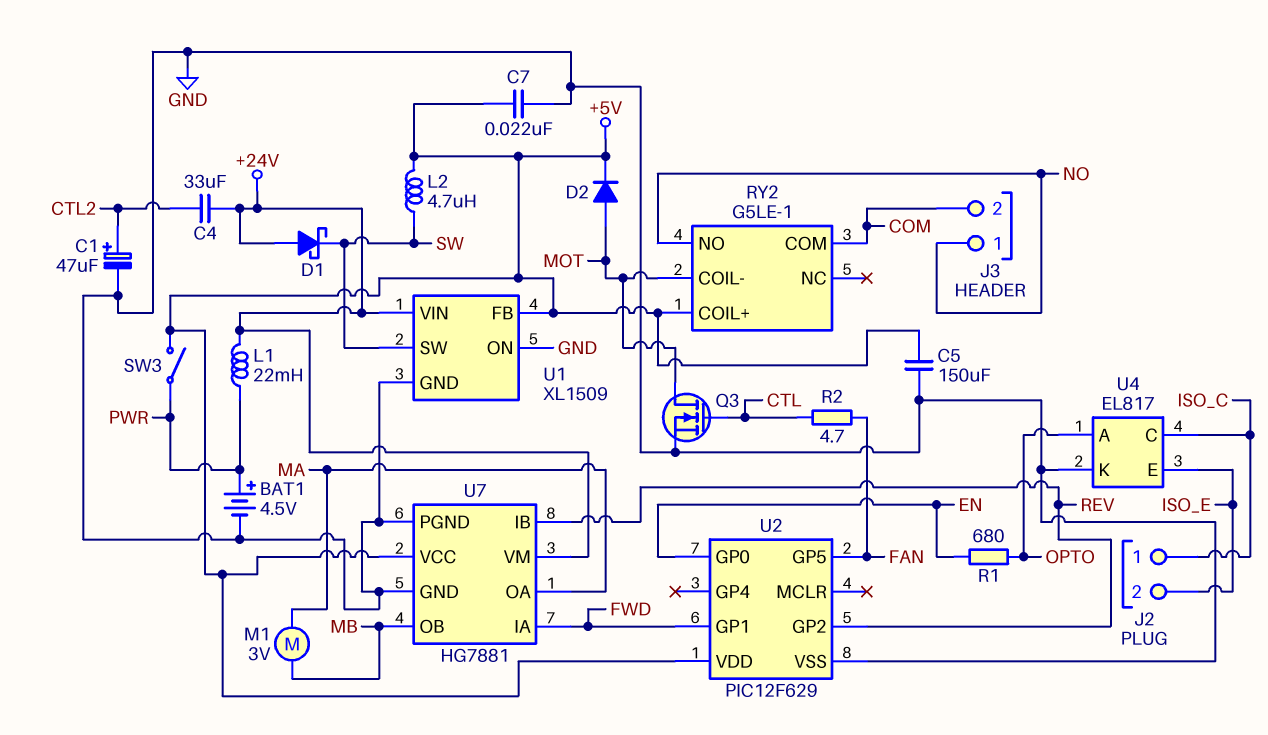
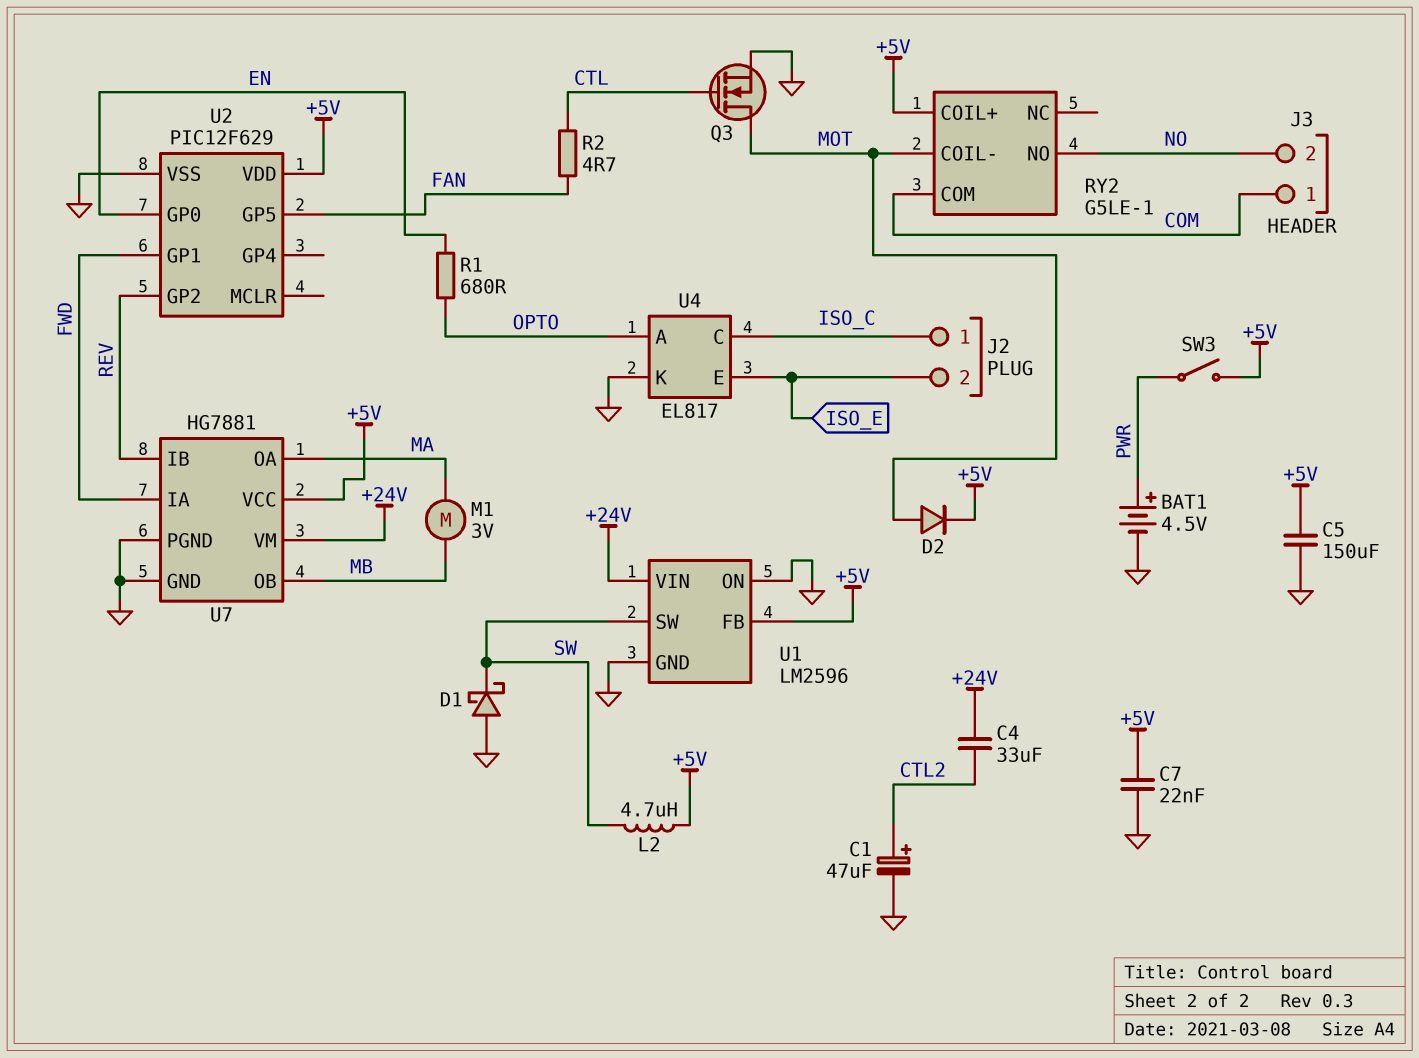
D1: schottky (A +24V, K SW) -> schottky (A GND, K SW)
J3 pin 1: NO -> COM
J3 pin 2: COM -> NO
L1: 22mH (+24V, PWR) -> none
U1: XL1509 -> LM2596

